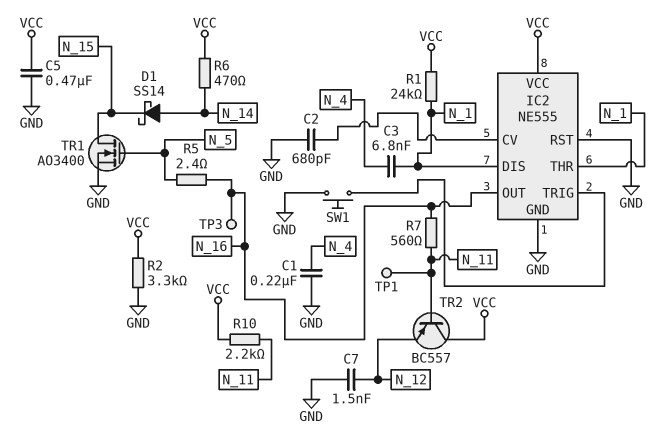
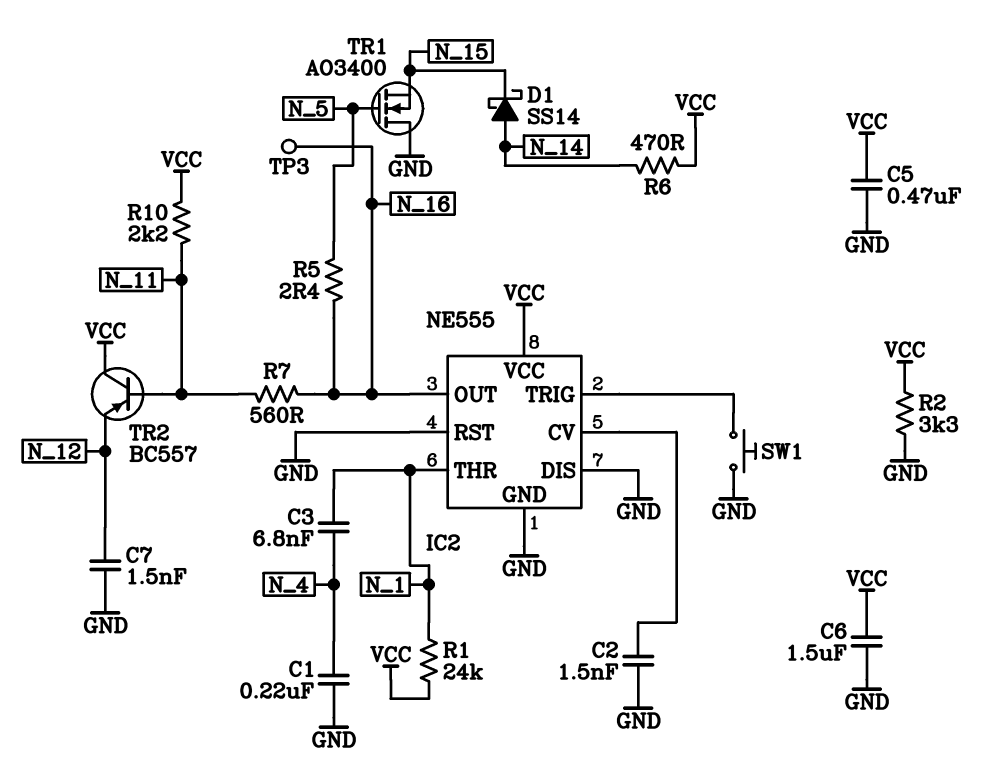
C2: 680pF (GND, IC2/CV) -> 1.5nF (GND, IC2/CV)
C6: none -> 1.5uF (GND, VCC)
IC2 pin DIS: N_1 -> GND
TP1: test point (N_11) -> none
TR1: NMOS AO3400 (G N_5, D N_15, S GND) -> NMOS AO3400 (G N_5, D GND, S N_15)

